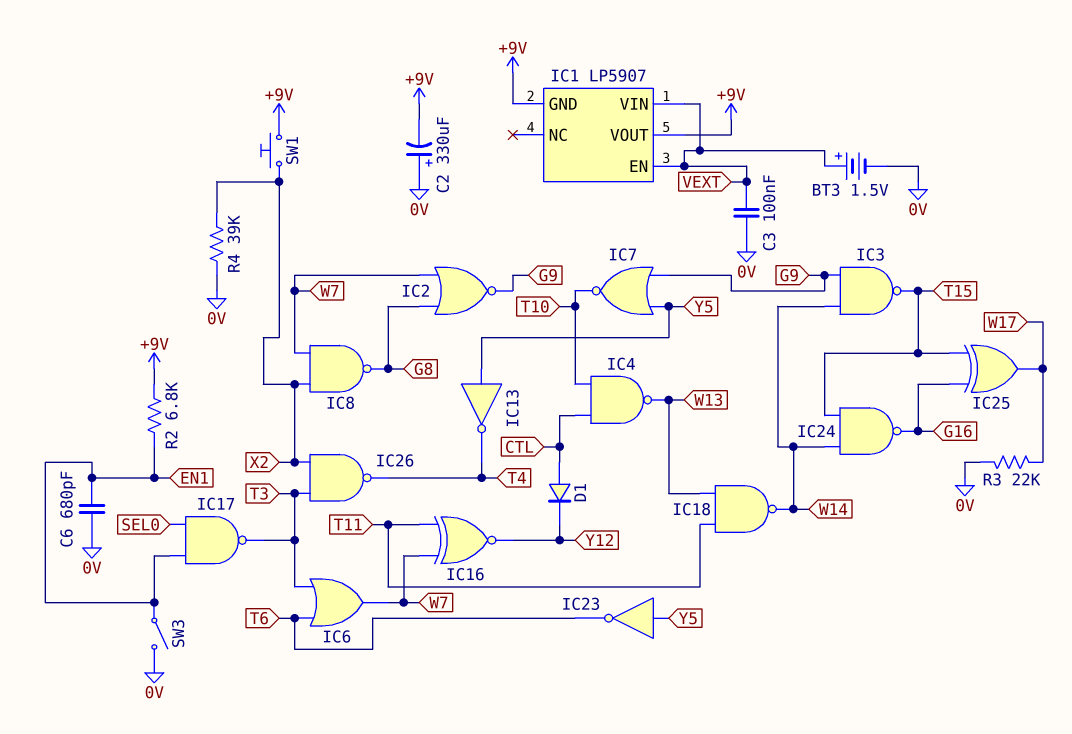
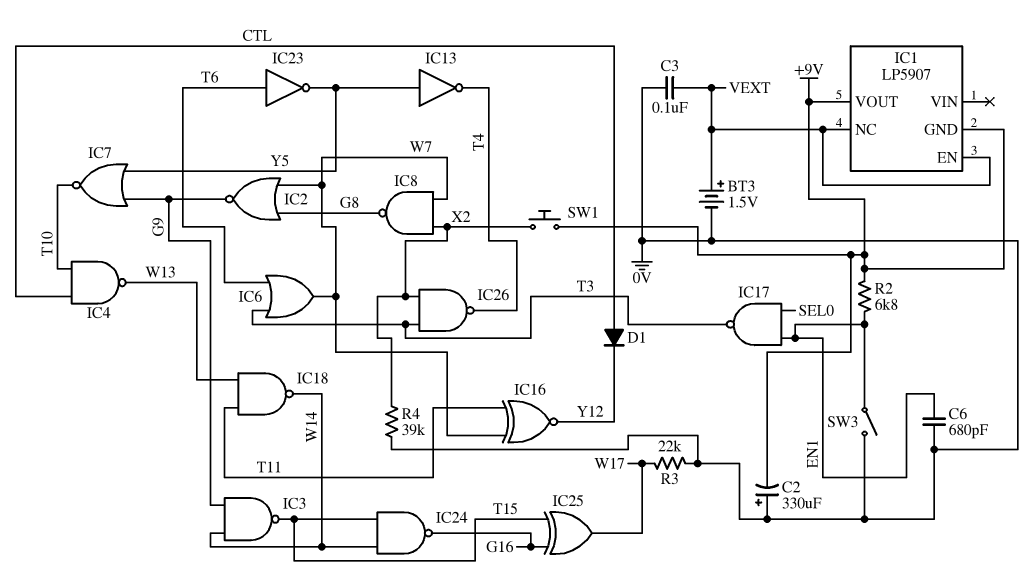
IC1 pin NC: none -> VEXT
IC1 pin VIN: VEXT -> none
IC23: NOT (in Y5, out T6) -> NOT (in T6, out Y5)

